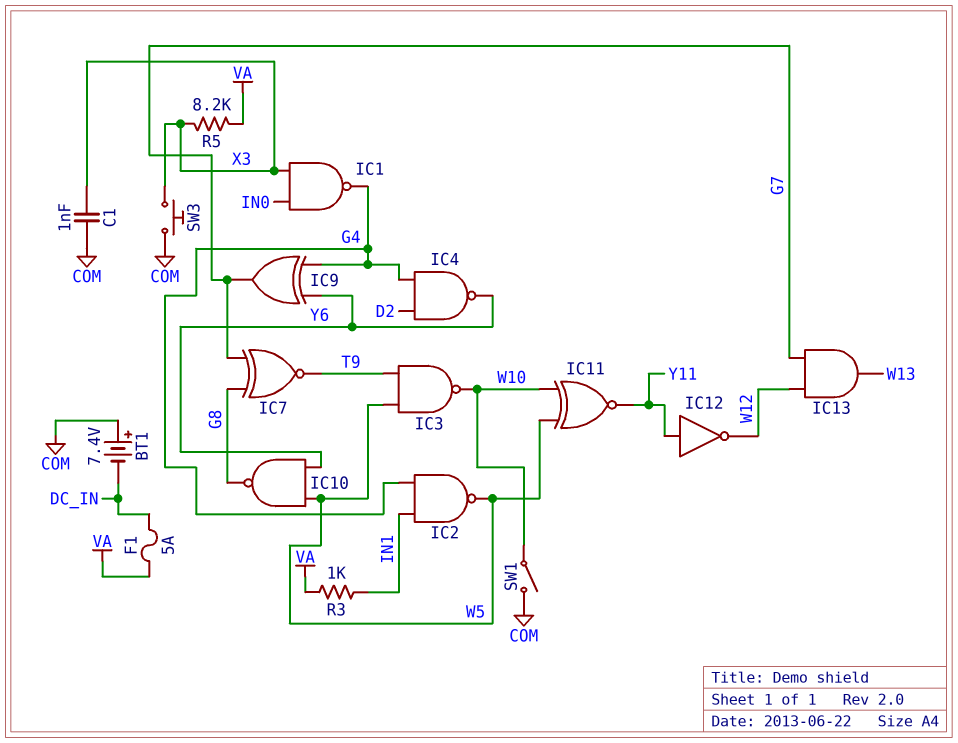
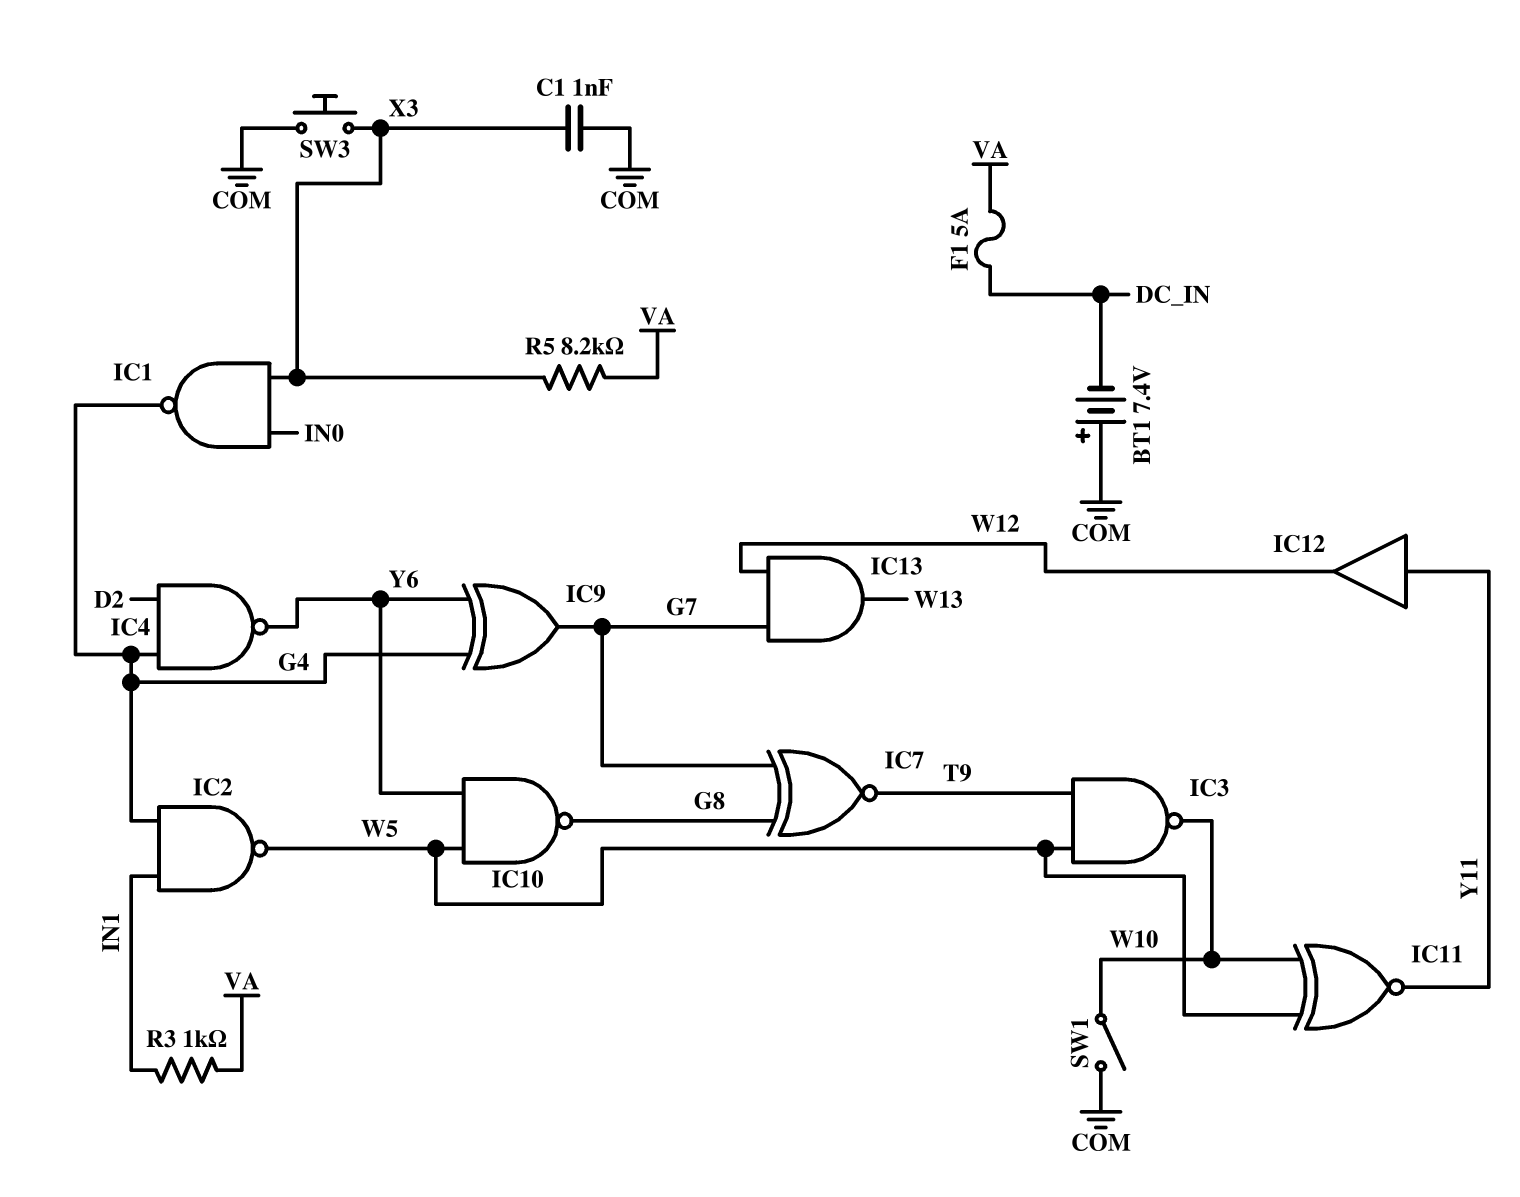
IC12: NOT (in Y11, out W12) -> buffer (in Y11, out W12)

